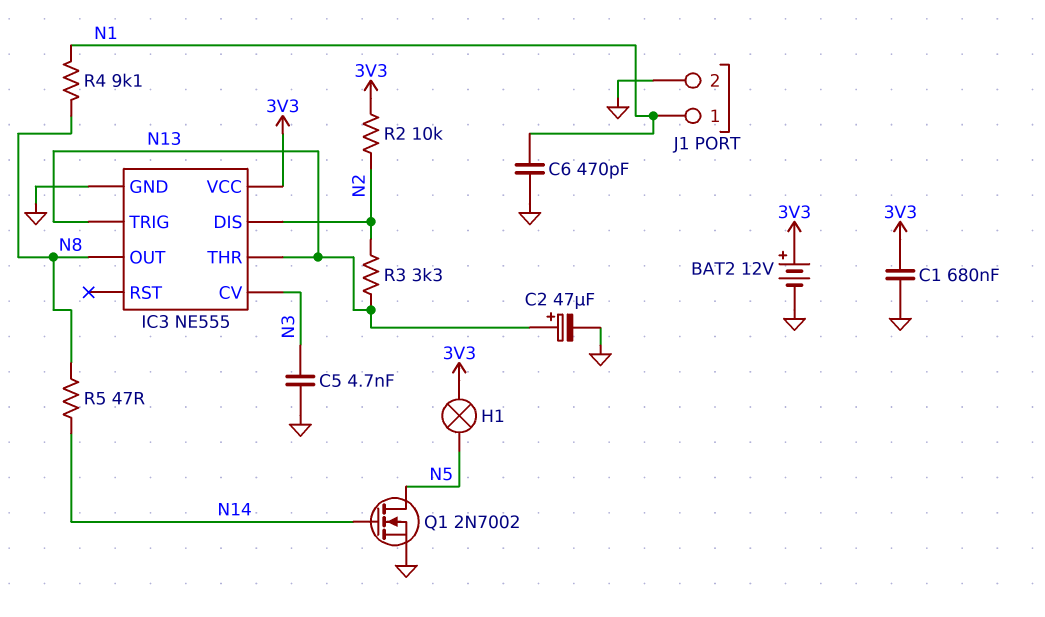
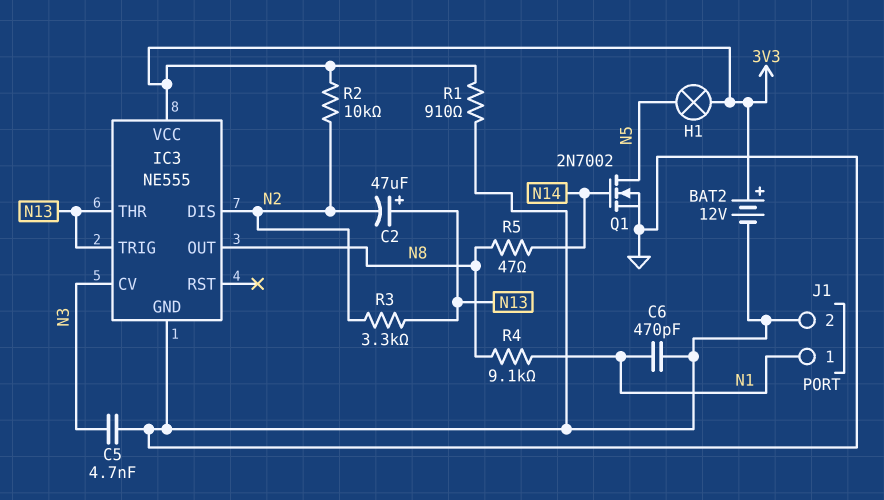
C1: 680nF (3V3, GND) -> none
C2: 47uF (plus N13, minus GND) -> 47uF (plus N13, minus N2)
R1: none -> 910 (3V3, GND)

